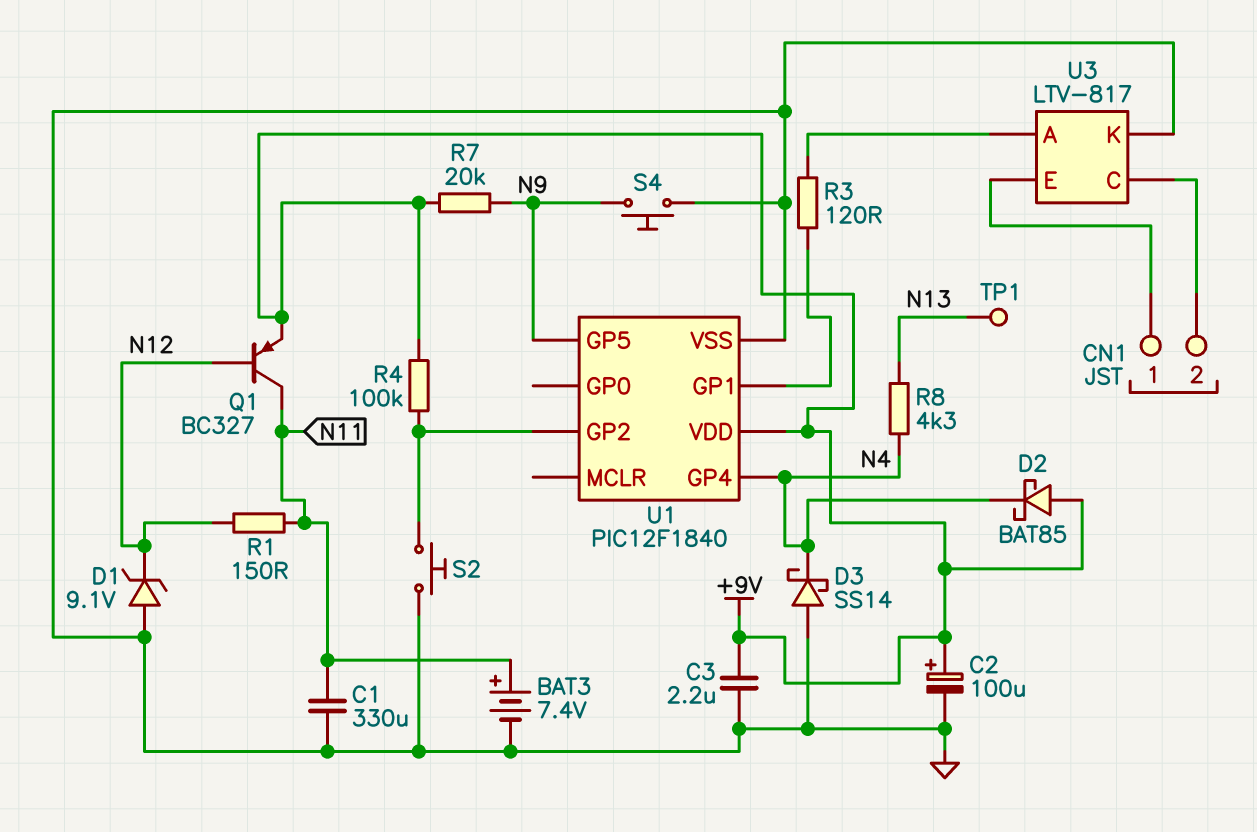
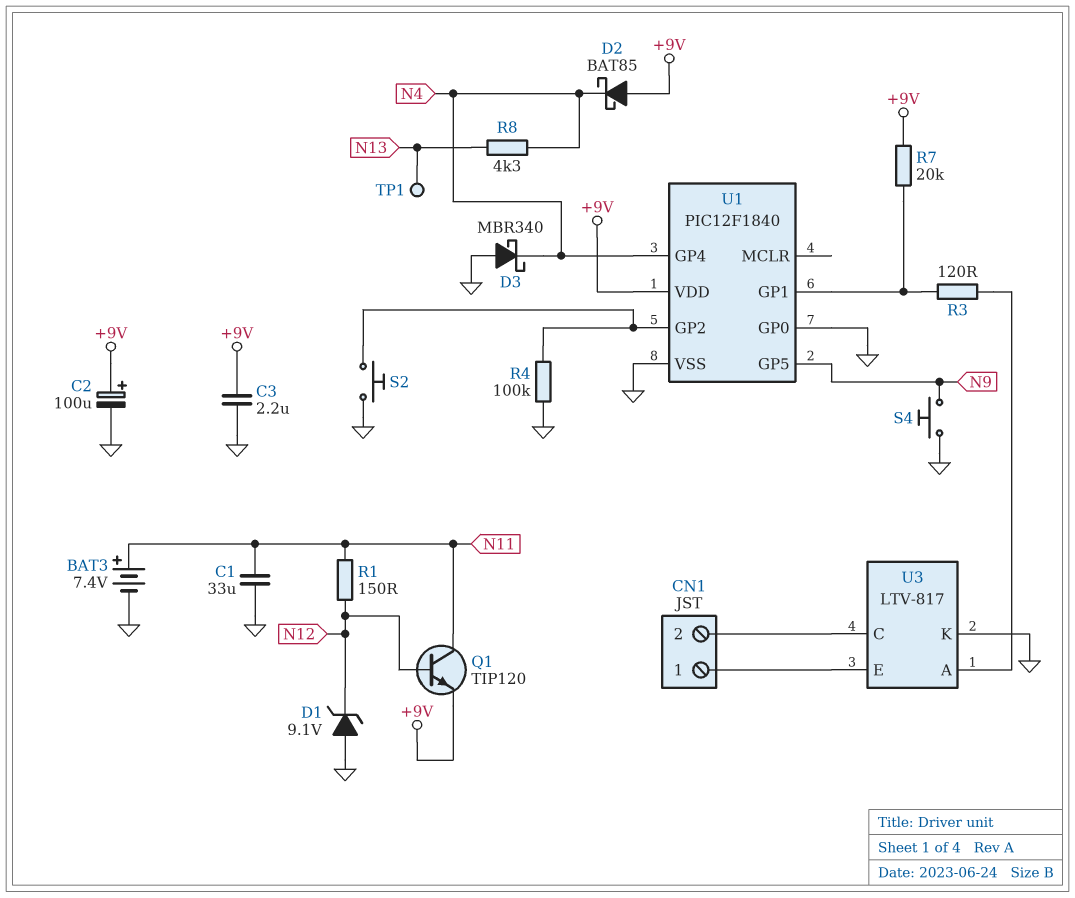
C1: 330uF (GND, N11) -> 33uF (GND, N11)
D3: schottky SS14 (A GND, K N4) -> schottky MBR340 (A GND, K N4)
Q1: PNP BC327 (B N12, C N11, E +9V) -> NPN TIP120 (B N12, C N11, E +9V)
R4: 100k (+9V, U1/GP2) -> 100k (GND, U1/GP2)
R7: 20k (+9V, N9) -> 20k (+9V, U1/GP1)
U1 pin GP0: none -> GND

